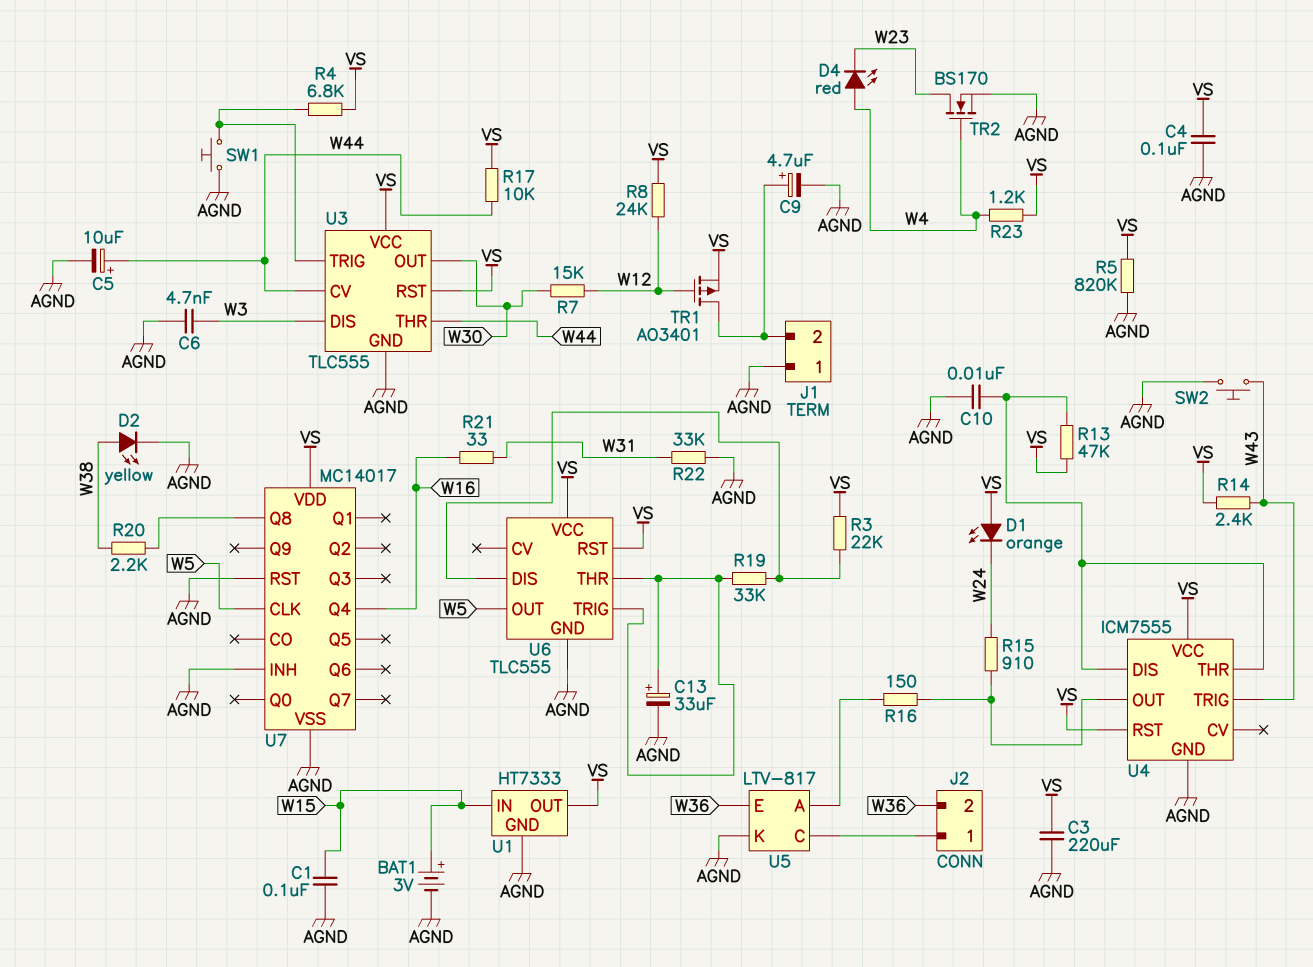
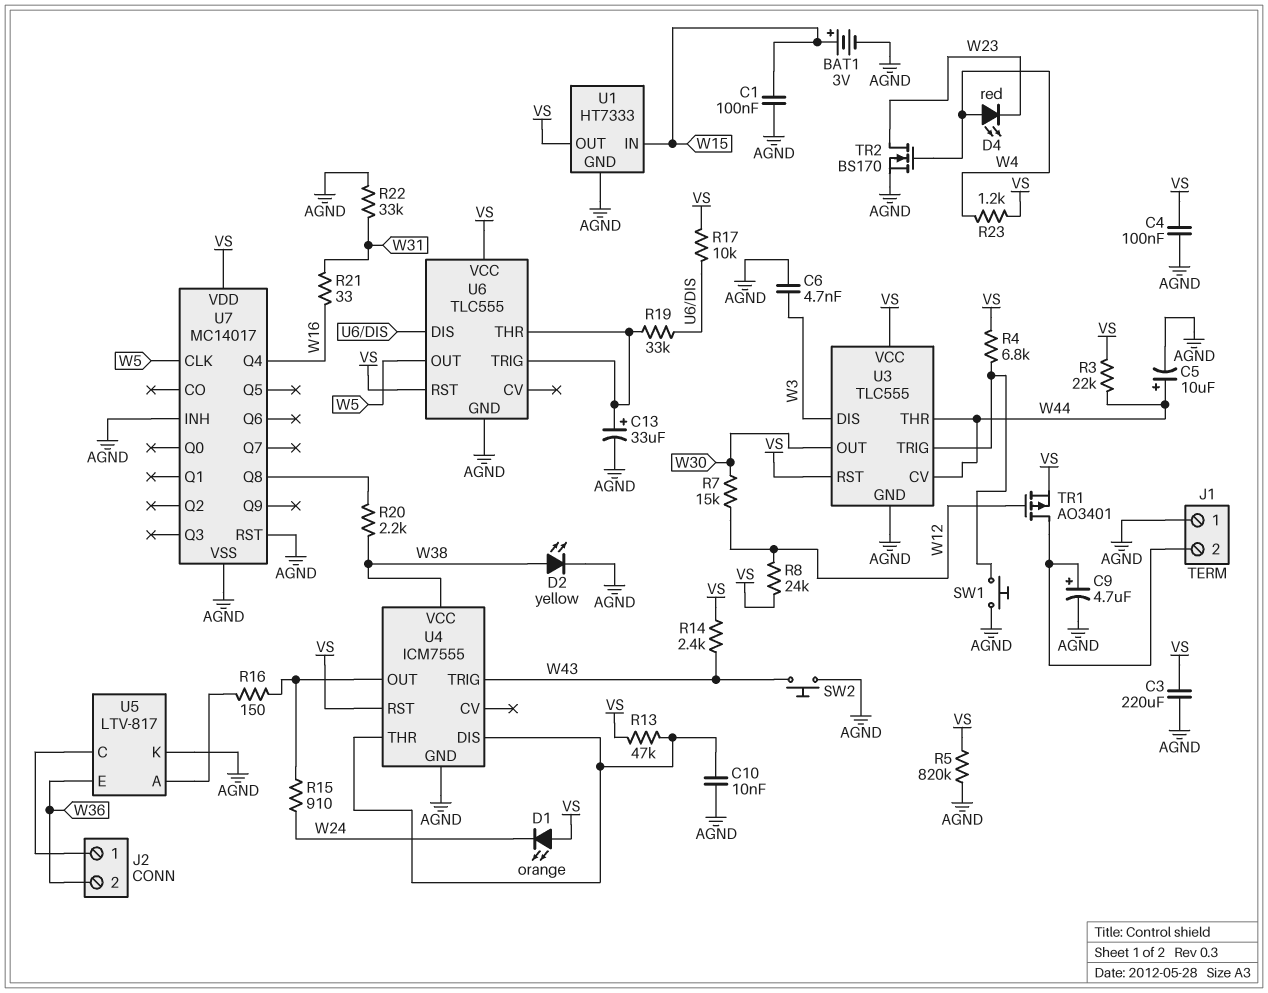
R3: 22k (U6/DIS, VS) -> 22k (VS, W44)
R17: 10k (VS, W44) -> 10k (U6/DIS, VS)
U4 pin VCC: VS -> W38

